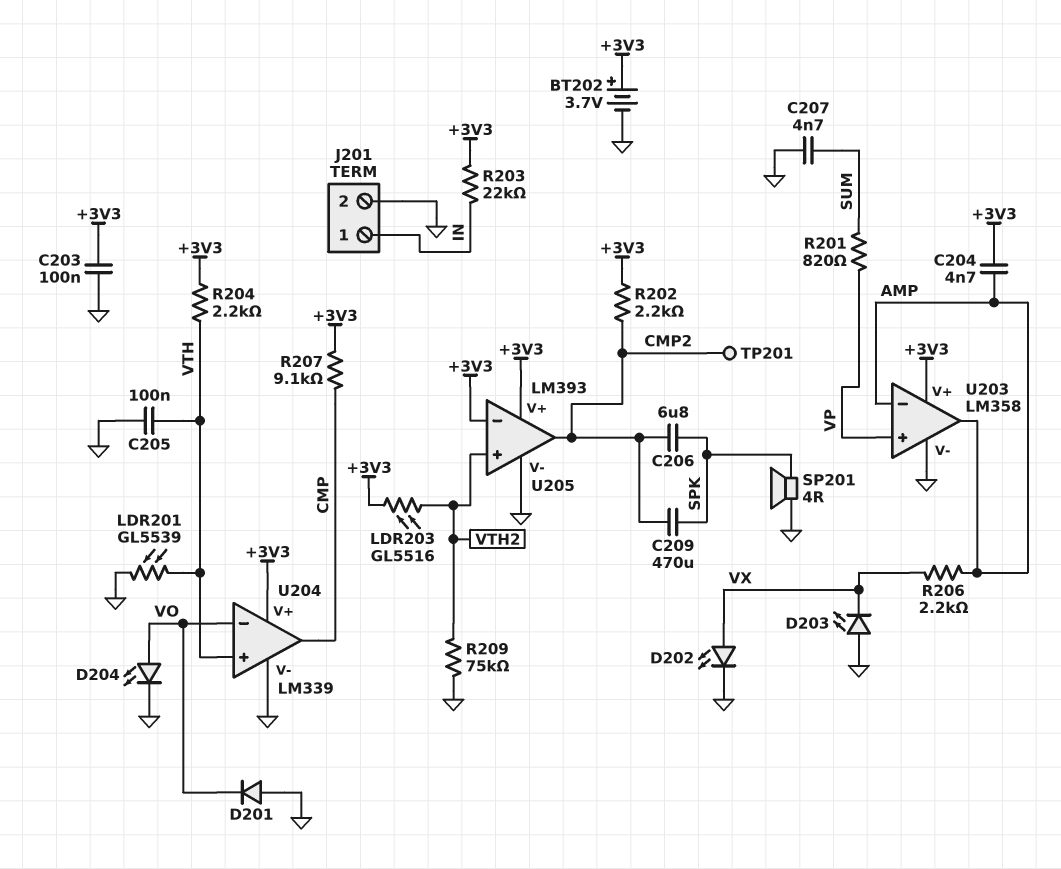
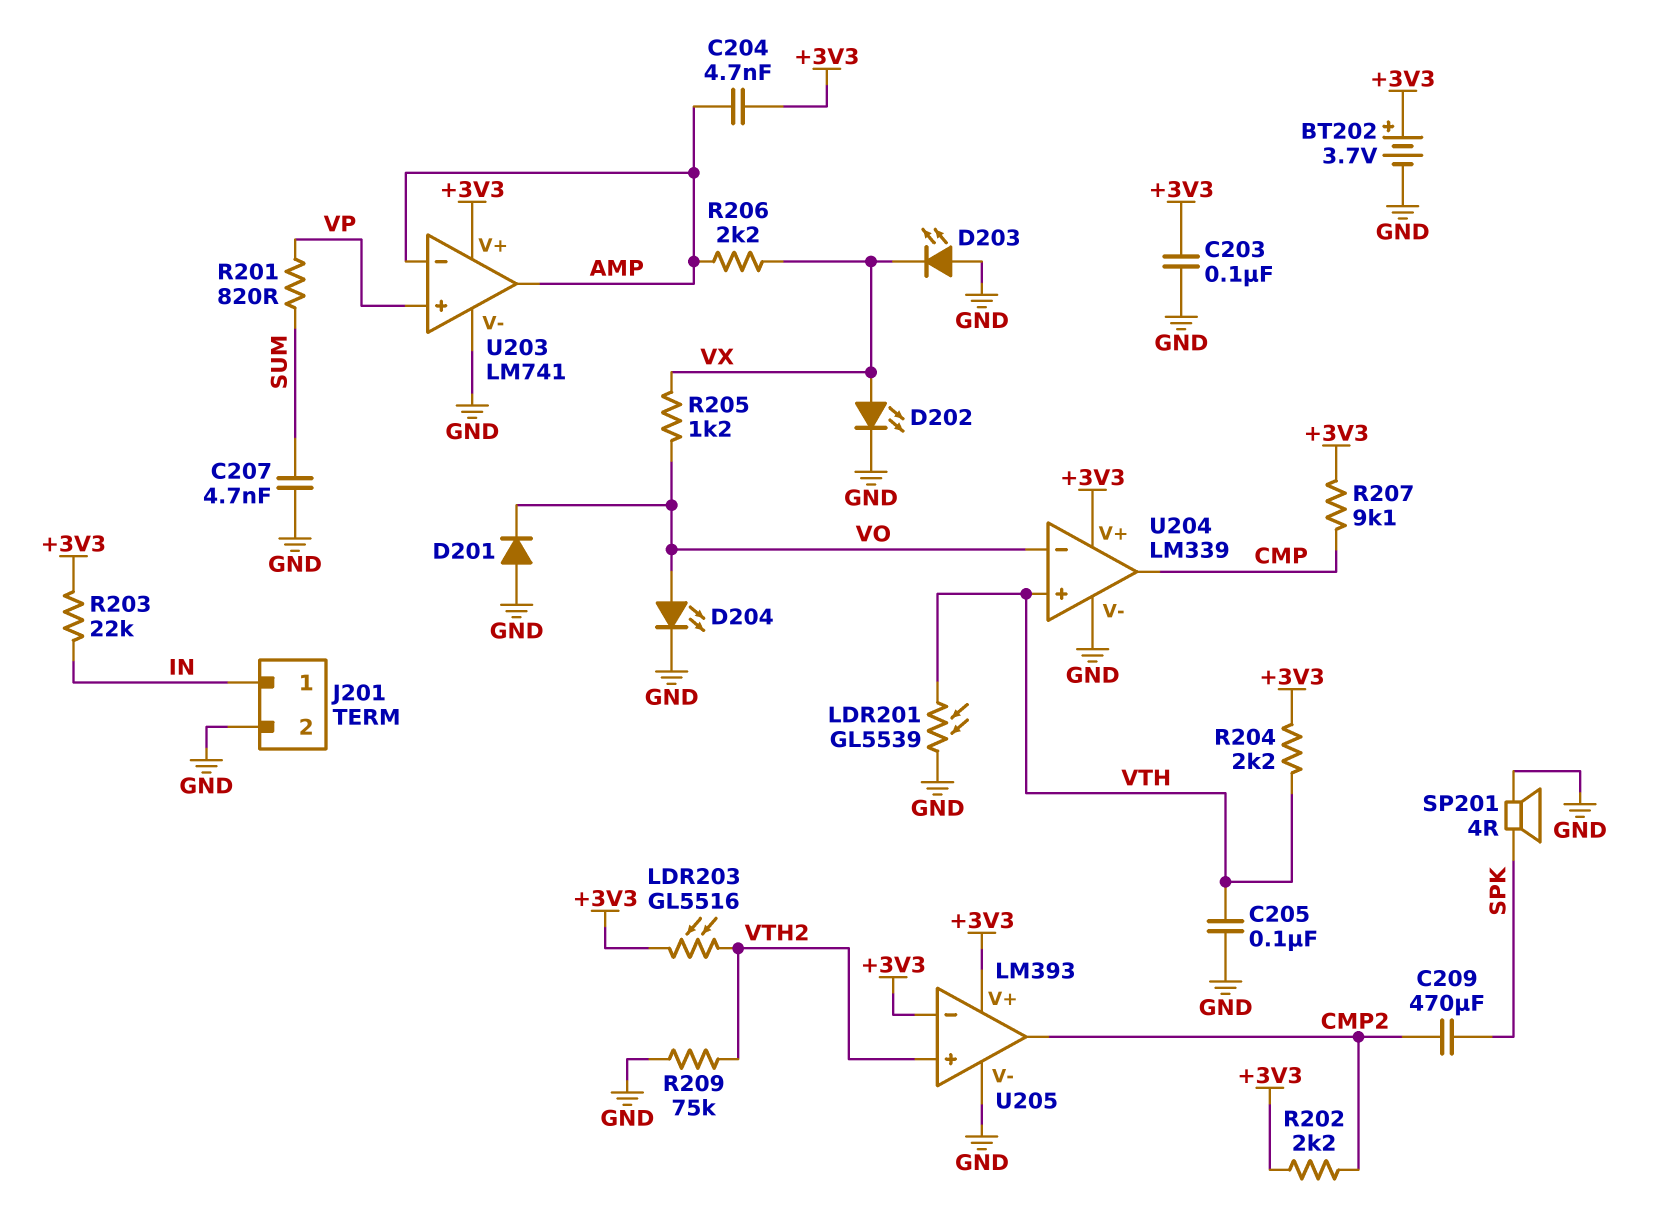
C206: 6.8uF (CMP2, SPK) -> none
R205: none -> 1.2k (VO, VX)
TP201: test point (CMP2) -> none
U203: LM358 -> LM741

